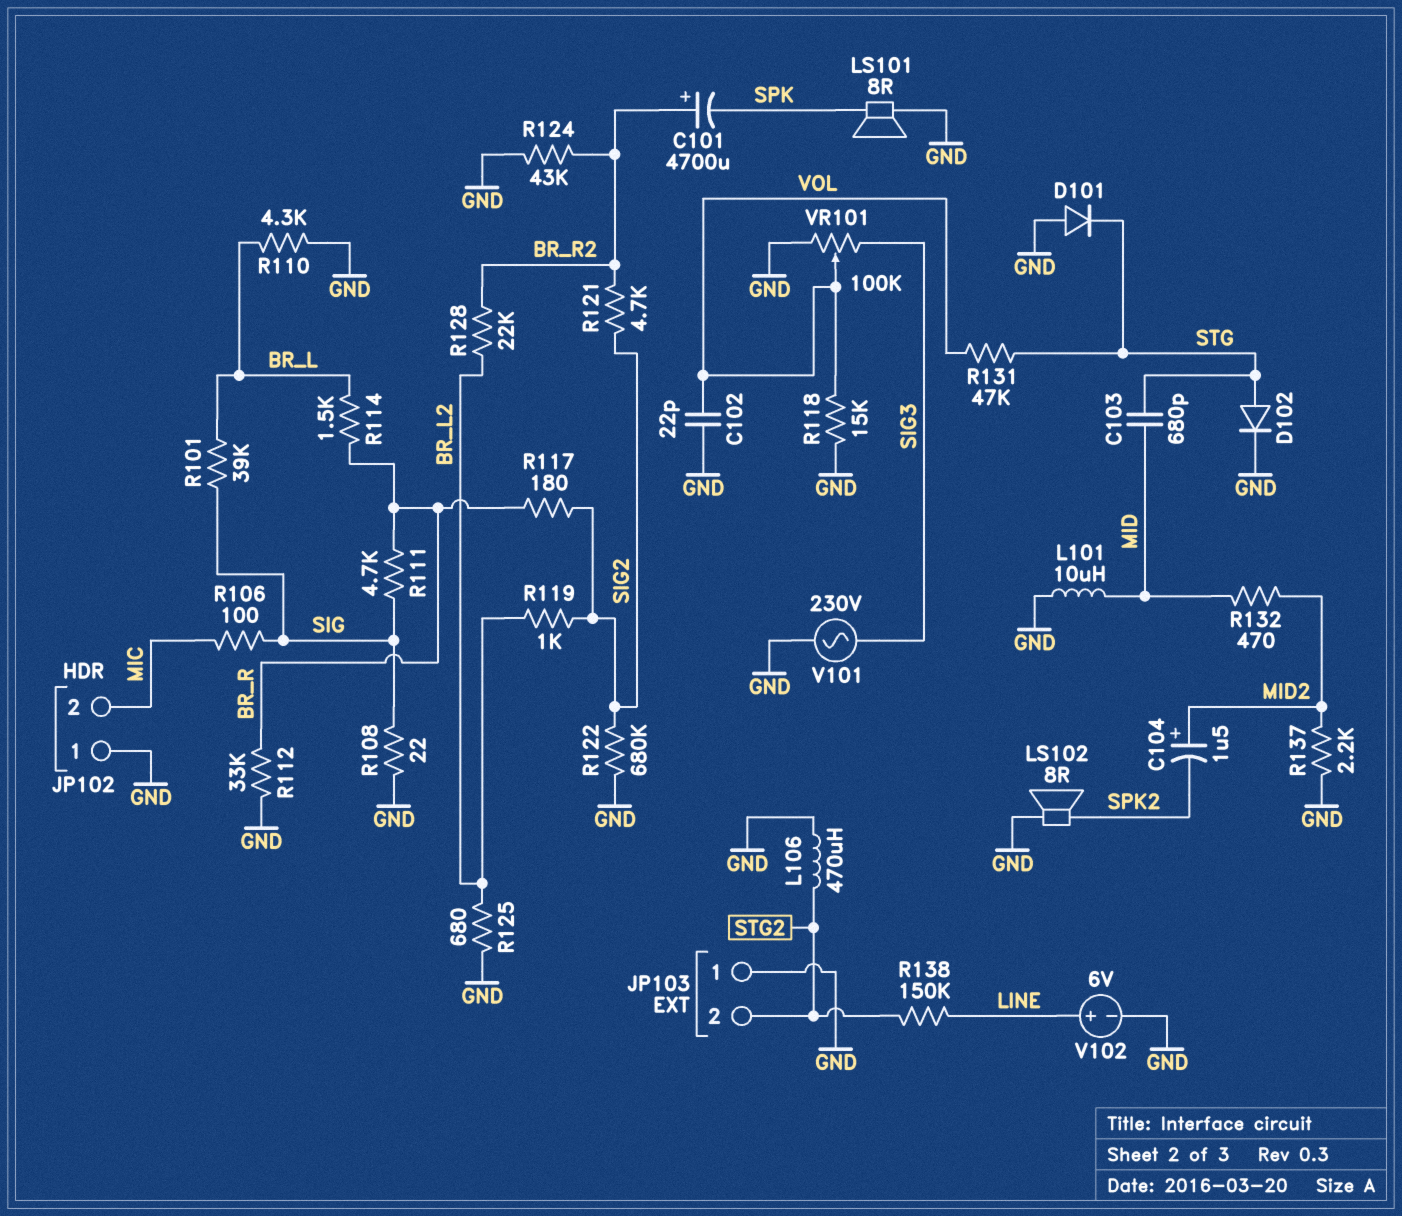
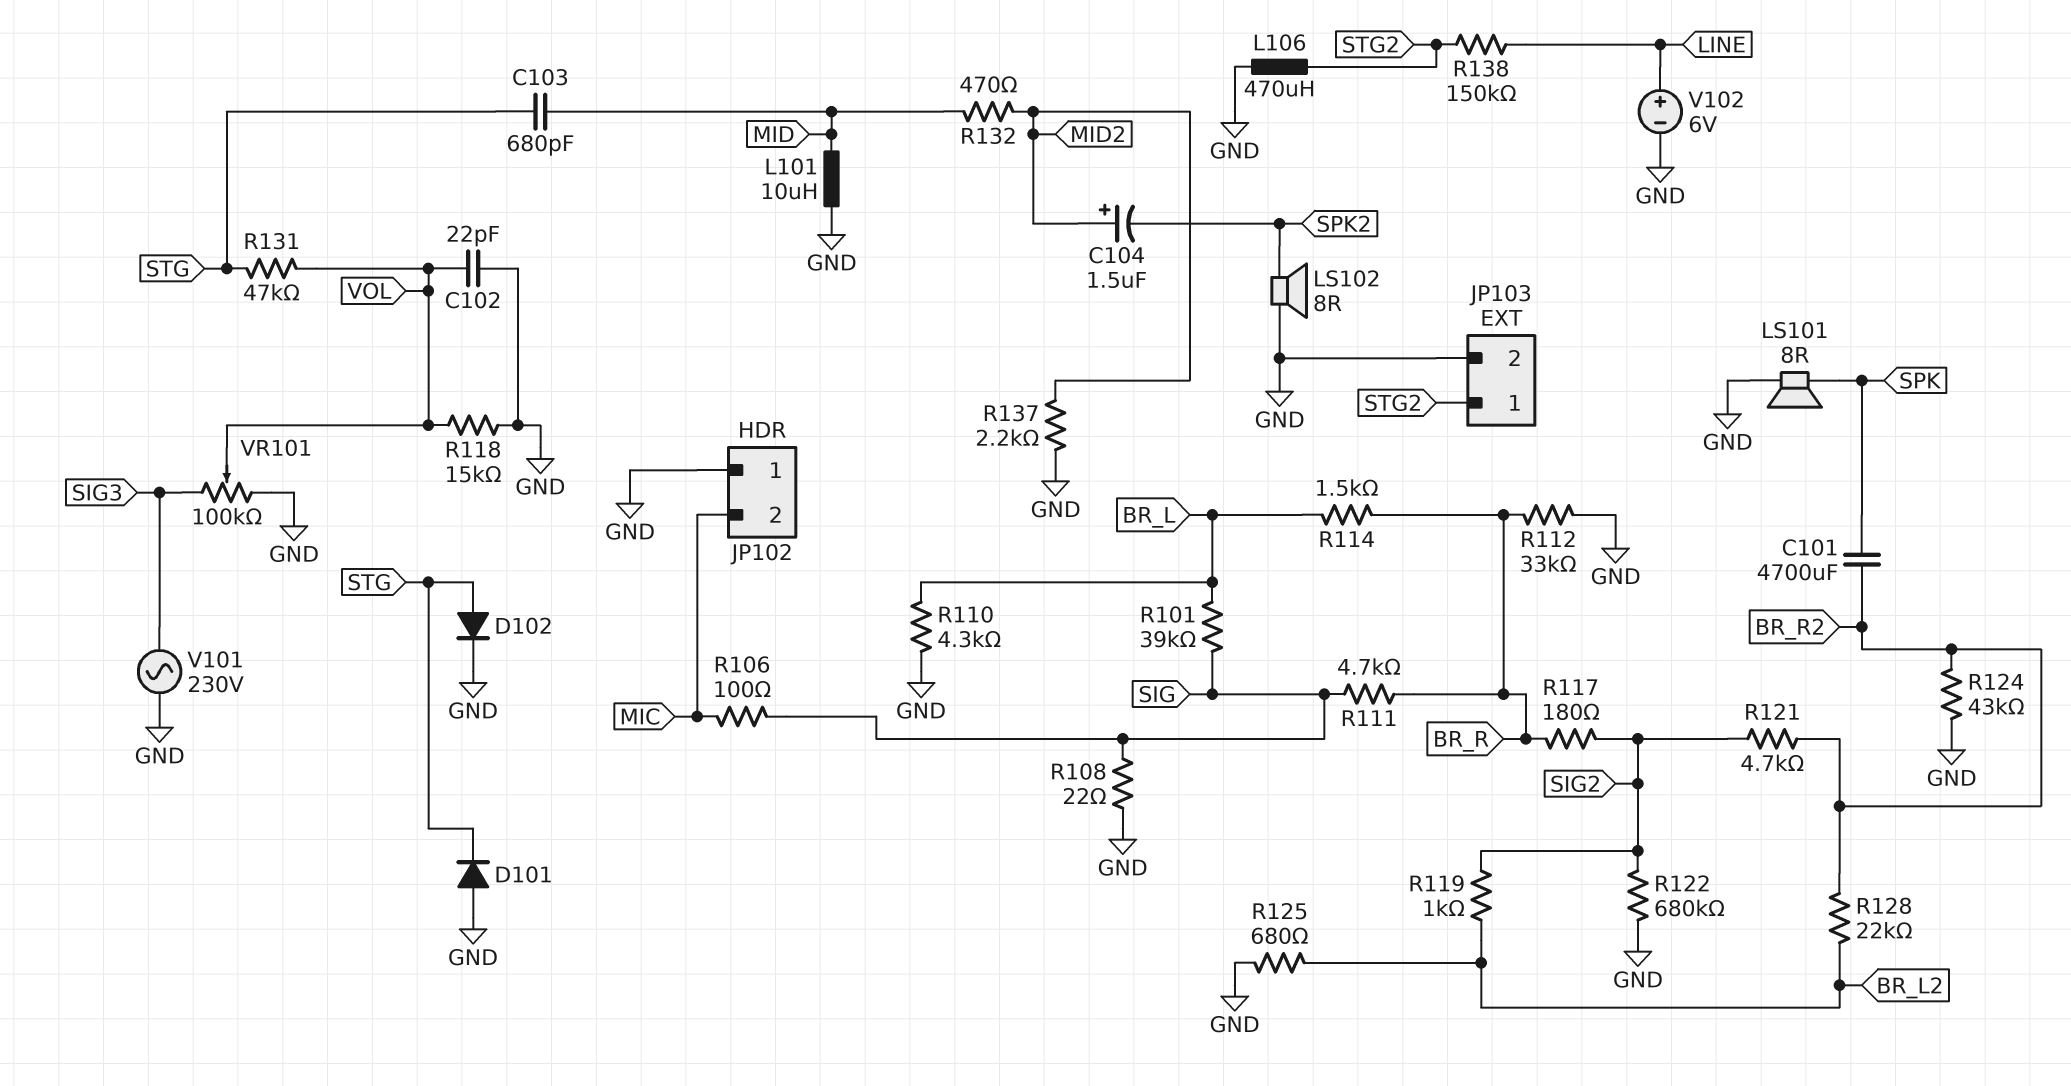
C101: 4700uF (plus BR_R2, minus SPK) -> 4700uF (BR_R2, SPK)
JP103 pin 1: GND -> STG2
JP103 pin 2: STG2 -> GND

